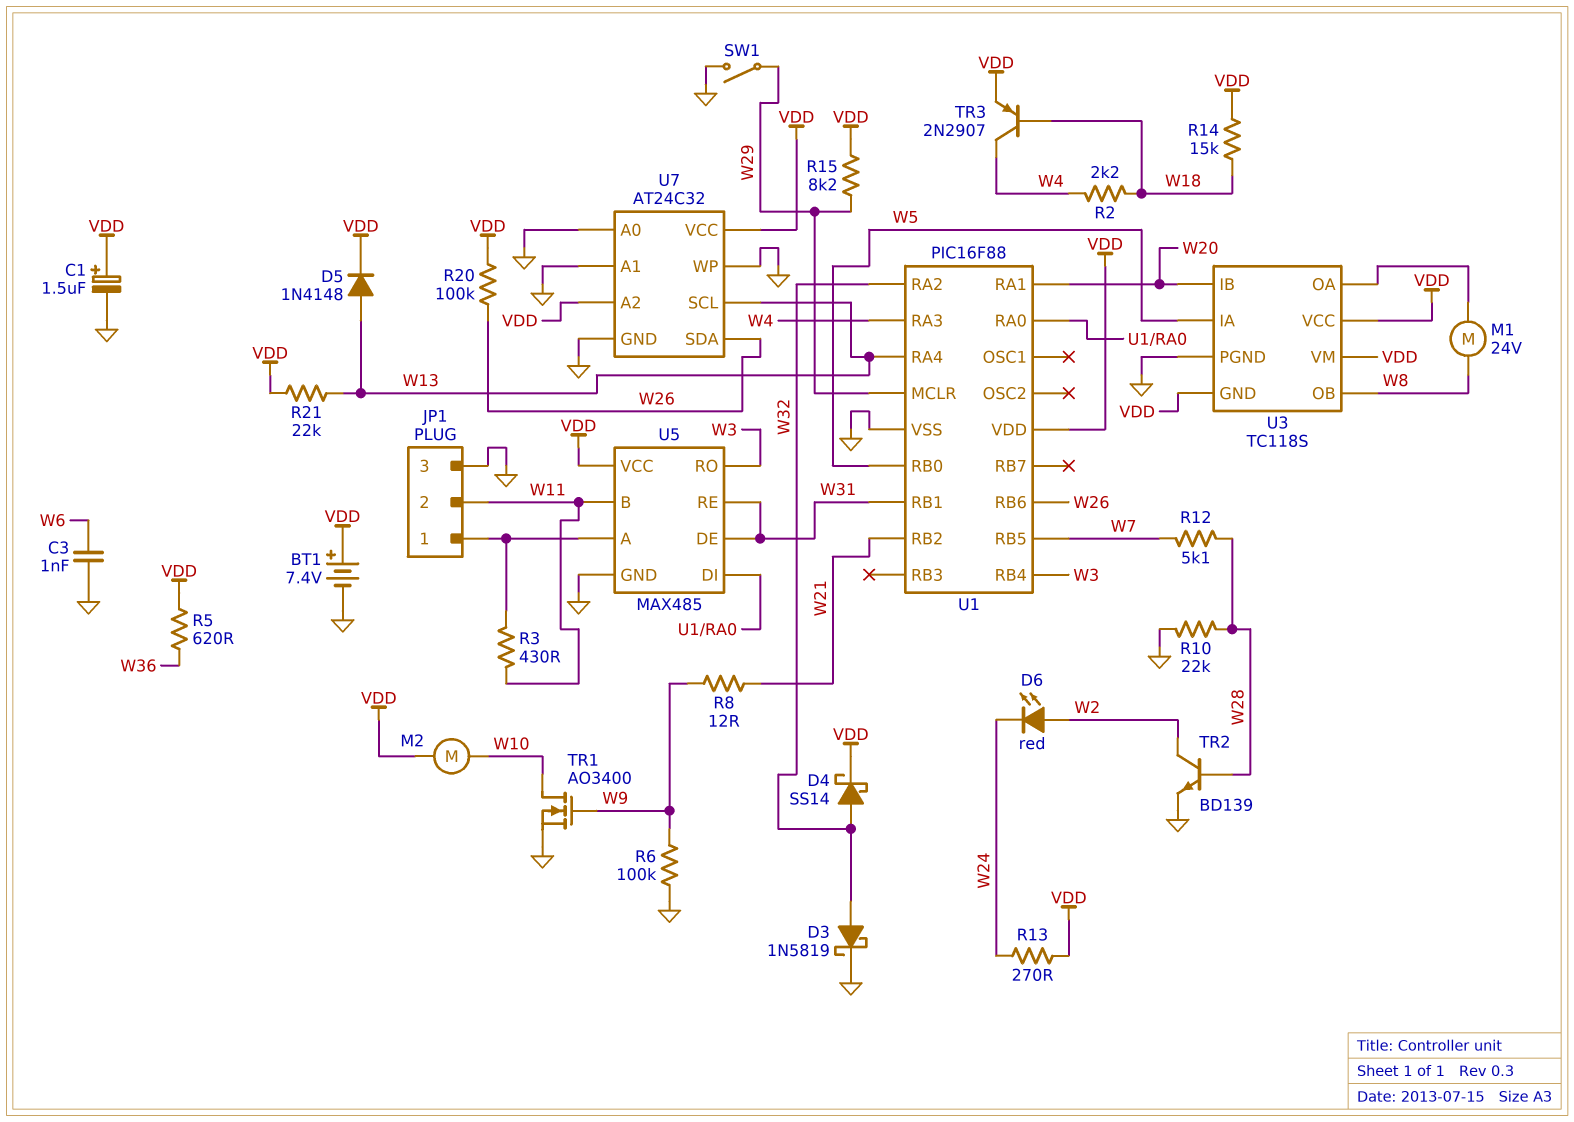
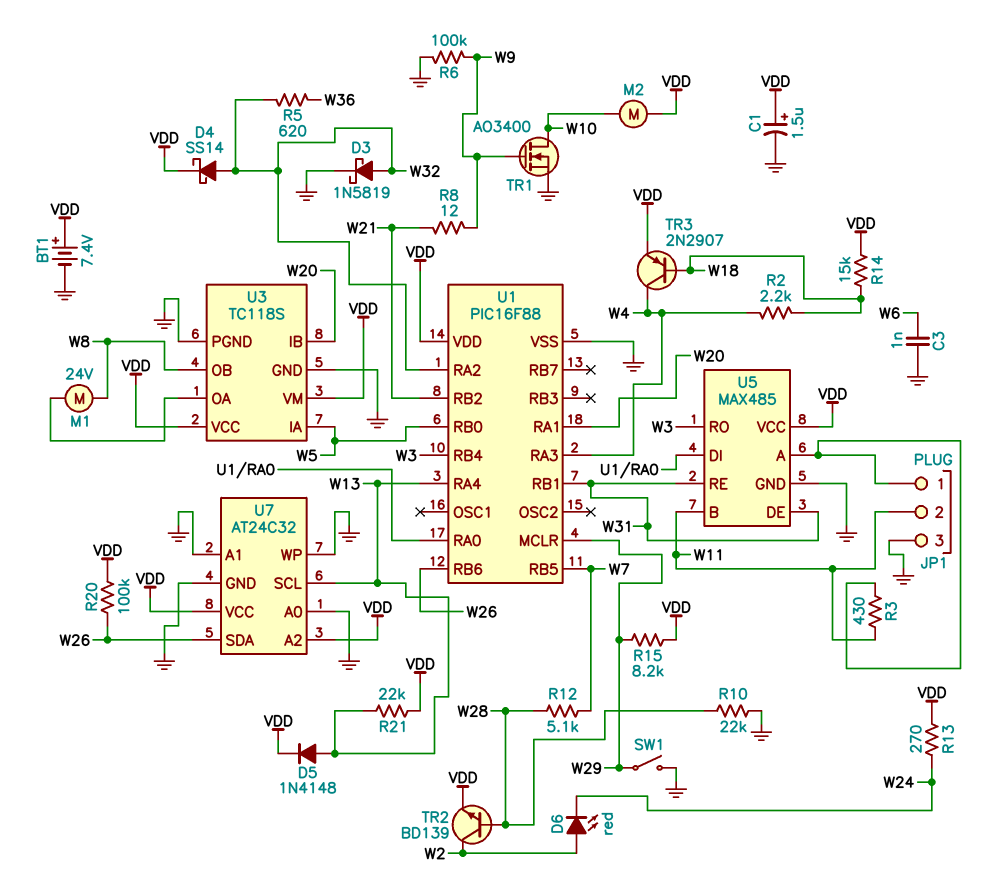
R5: 620 (VDD, W36) -> 620 (W32, W36)
TR2: NPN BD139 (B W28, C W2, E GND) -> NPN BD139 (B W28, C W2, E VDD)
U3 pin GND: VDD -> GND

